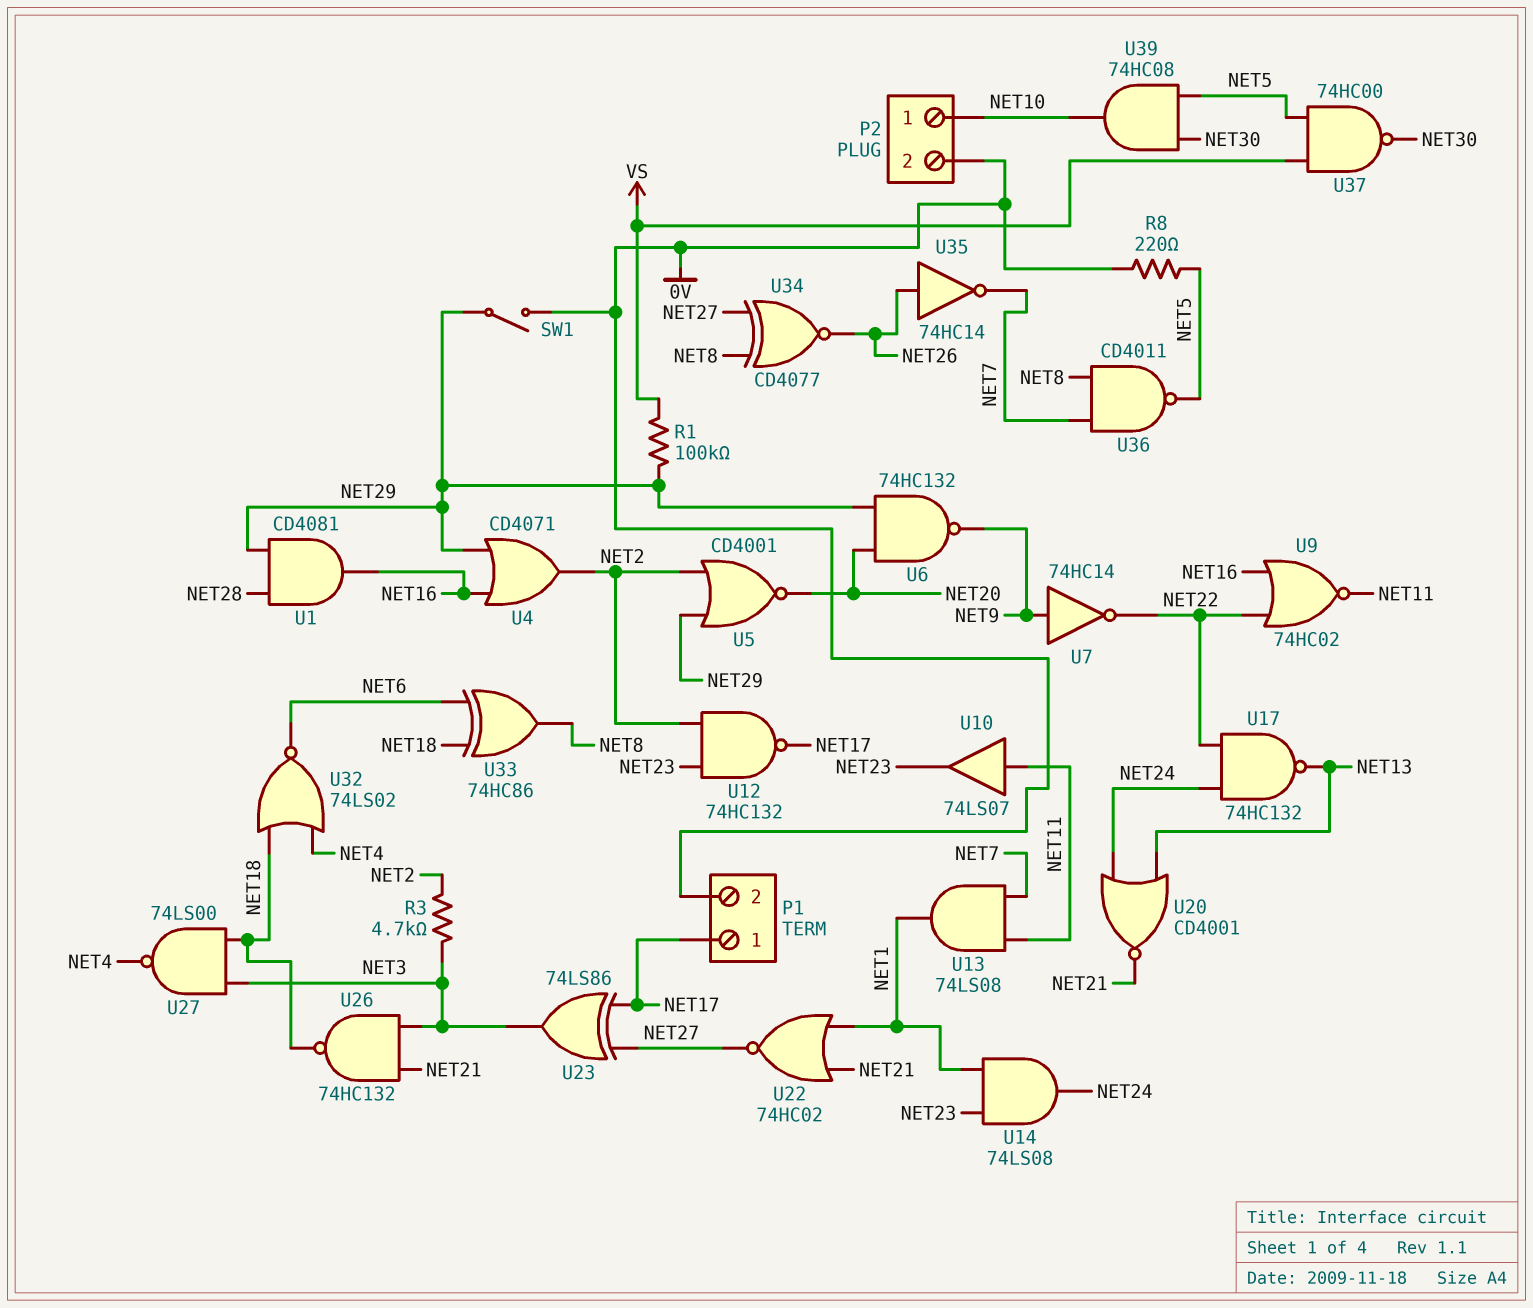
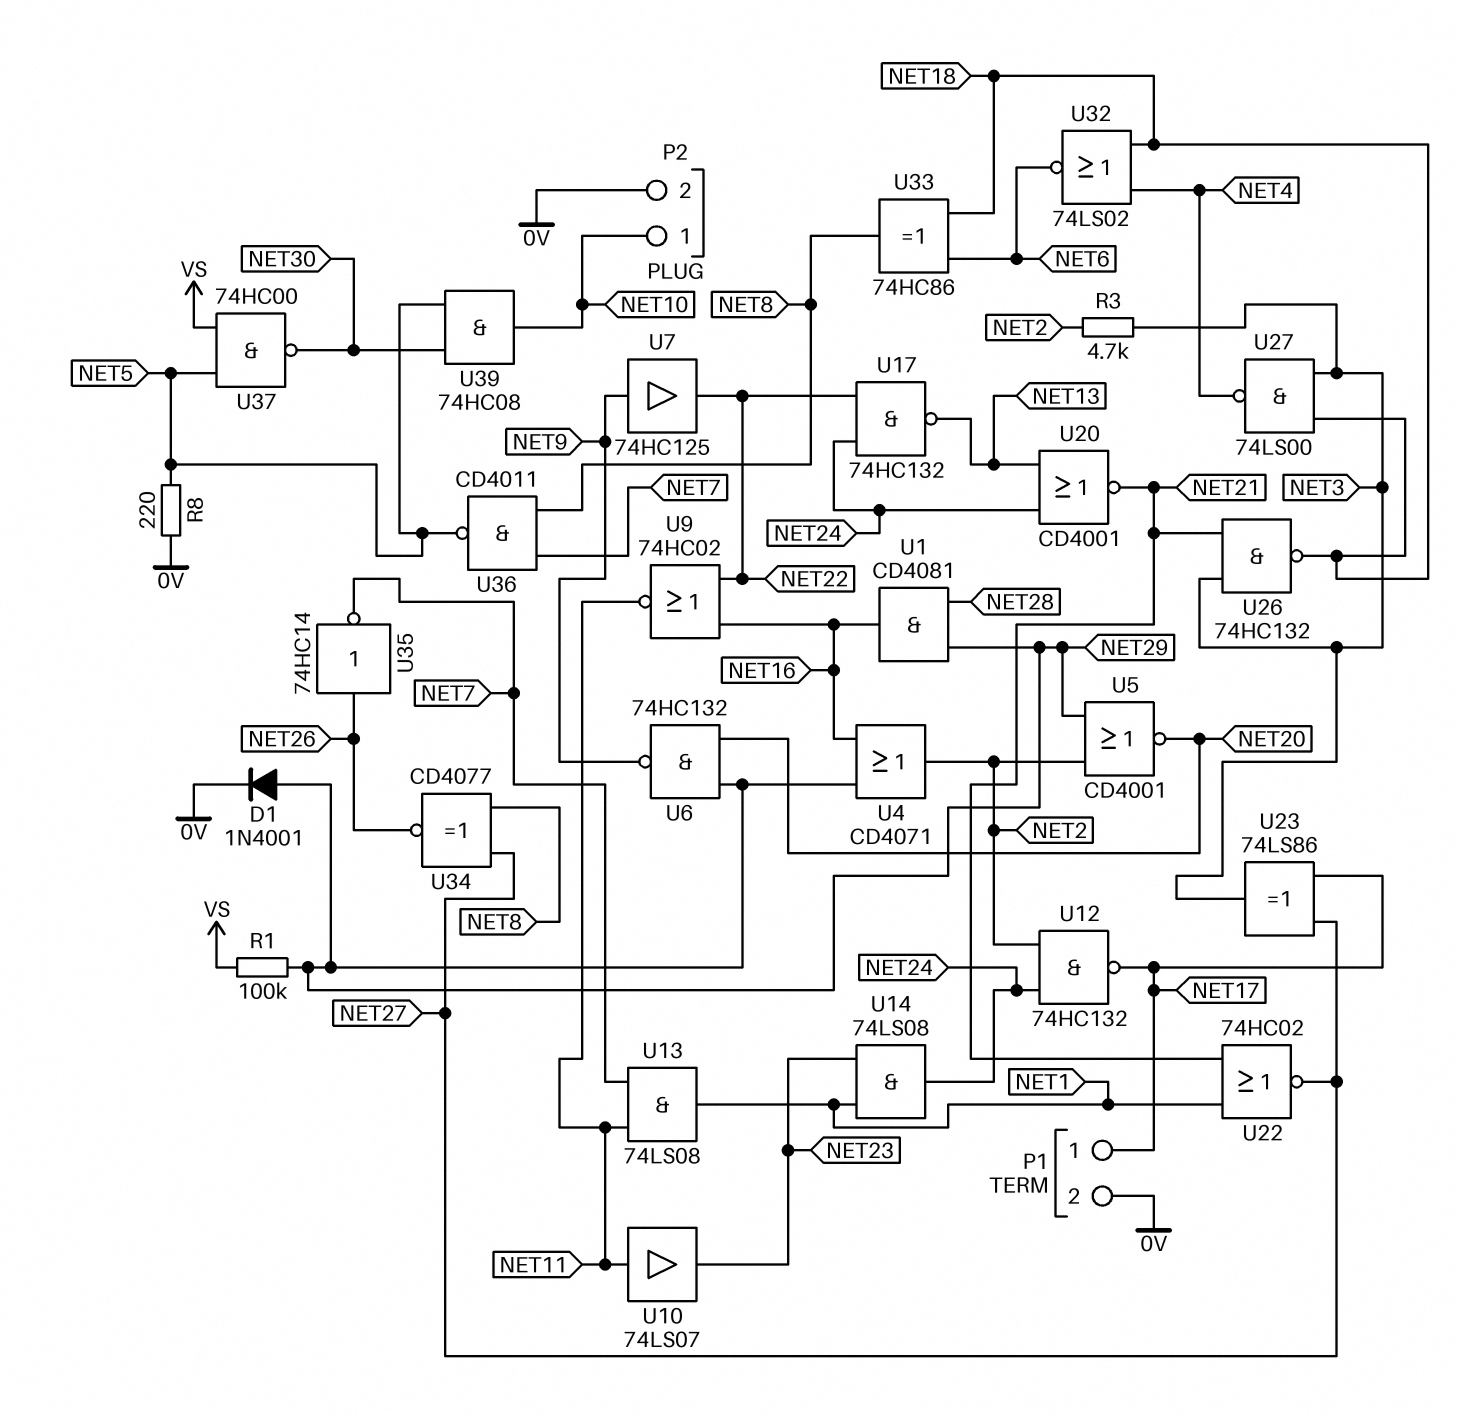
D1: none -> diode 1N4001 (A NET29, K 0V)
SW1: switch (0V, NET29) -> none
U7: NOT 74HC14 (in NET9, out NET22) -> buffer 74HC125 (in NET9, out NET22)
U12: NAND 74HC132 (in NET2, in NET23, out NET17) -> NAND 74HC132 (in NET2, in NET24, out NET17)

